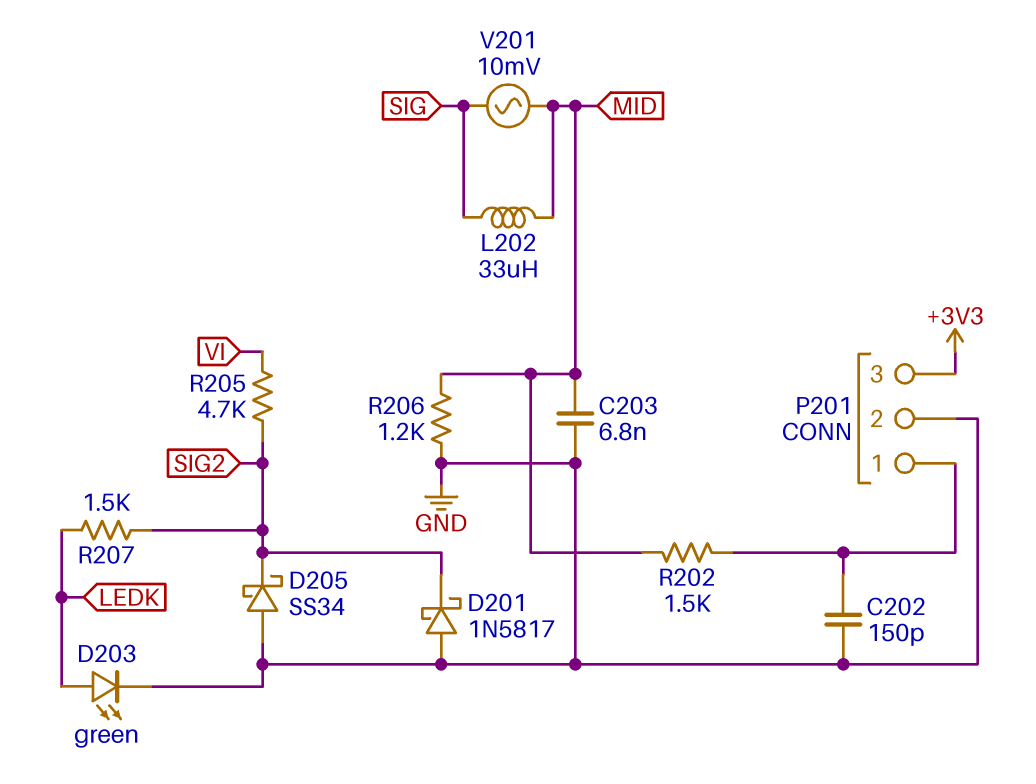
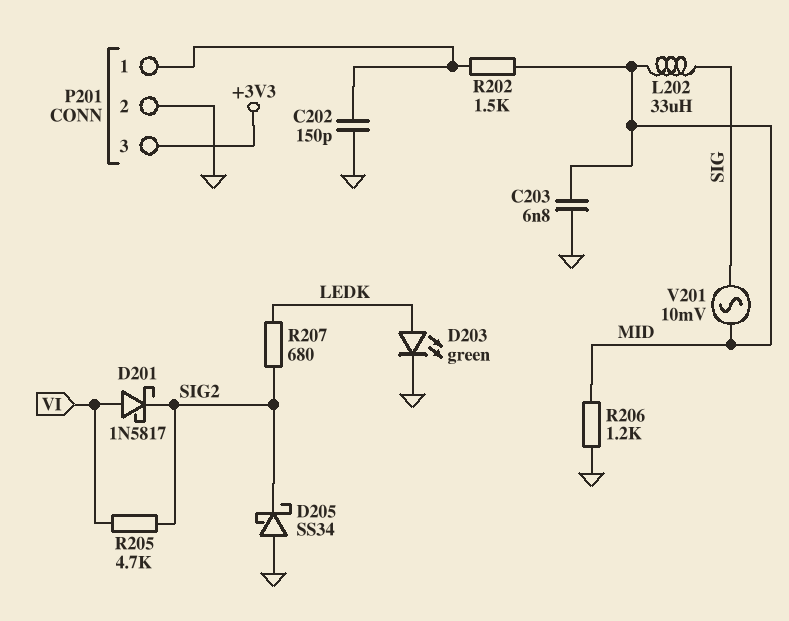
D201: schottky 1N5817 (A GND, K SIG2) -> schottky 1N5817 (A VI, K SIG2)
R207: 1.5k (LEDK, SIG2) -> 680 (LEDK, SIG2)

